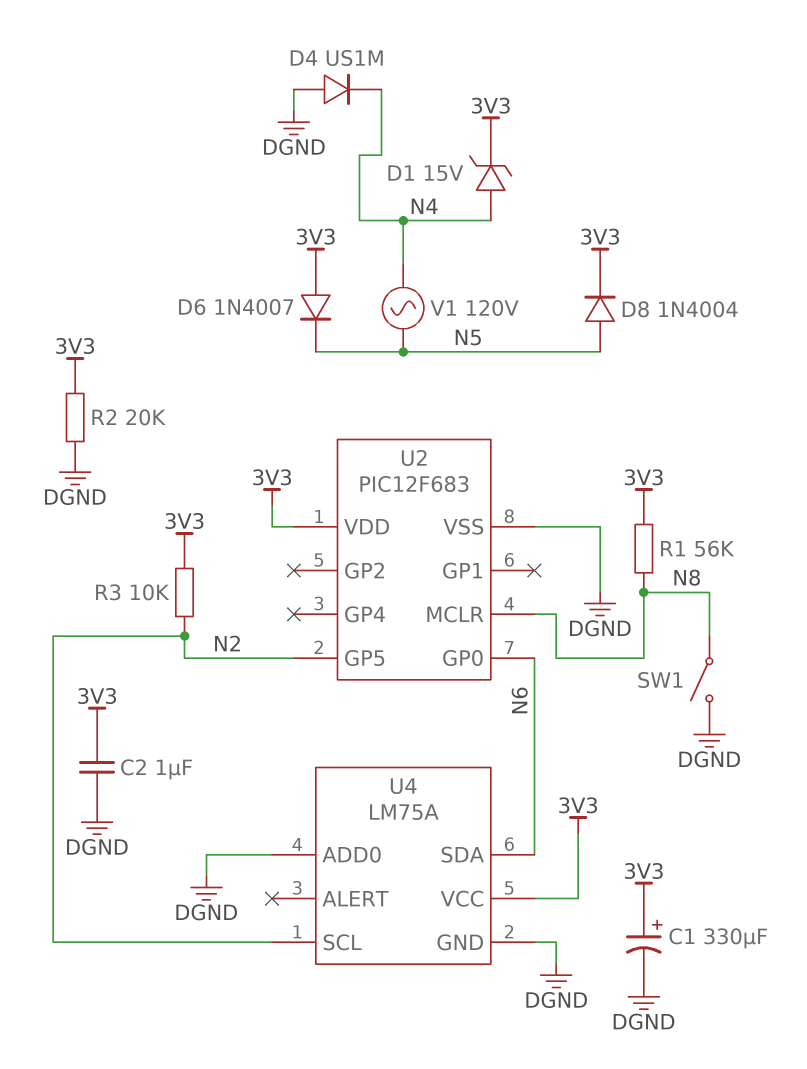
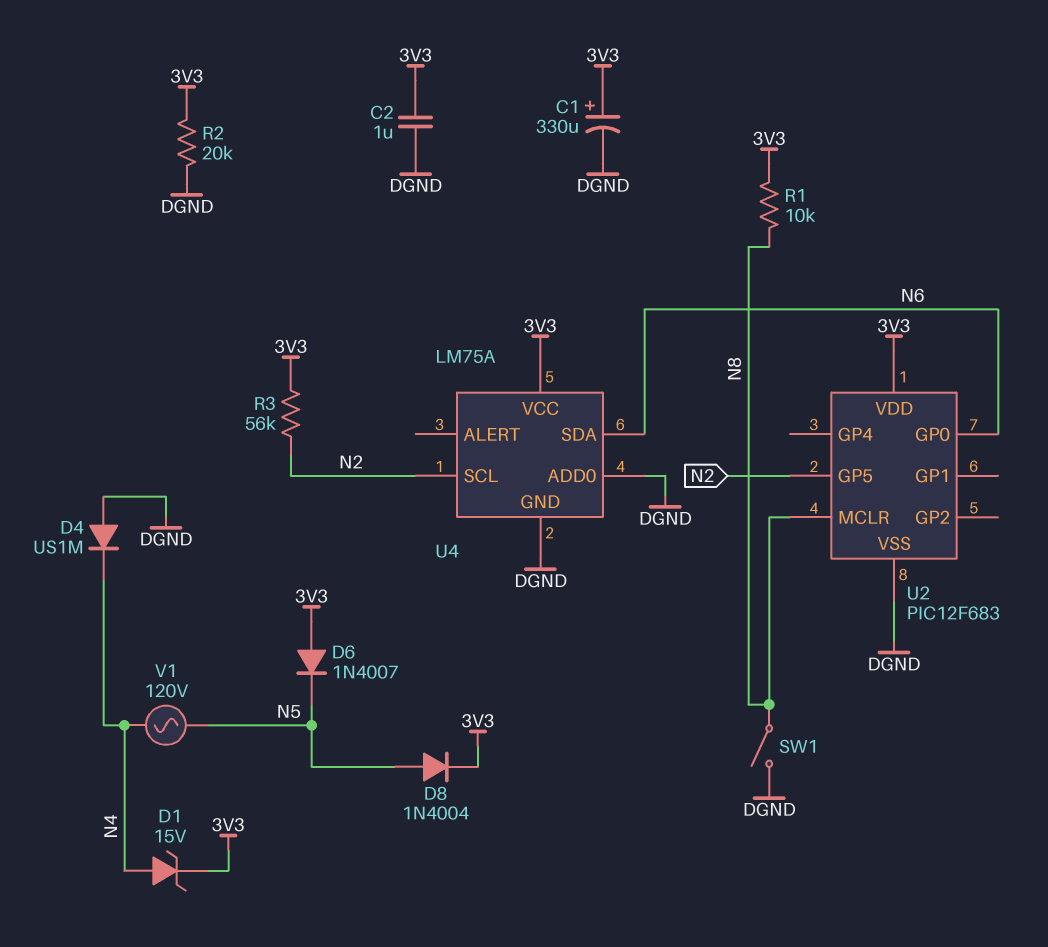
R1: 56k (3V3, N8) -> 10k (3V3, N8)
R3: 10k (3V3, N2) -> 56k (3V3, N2)

